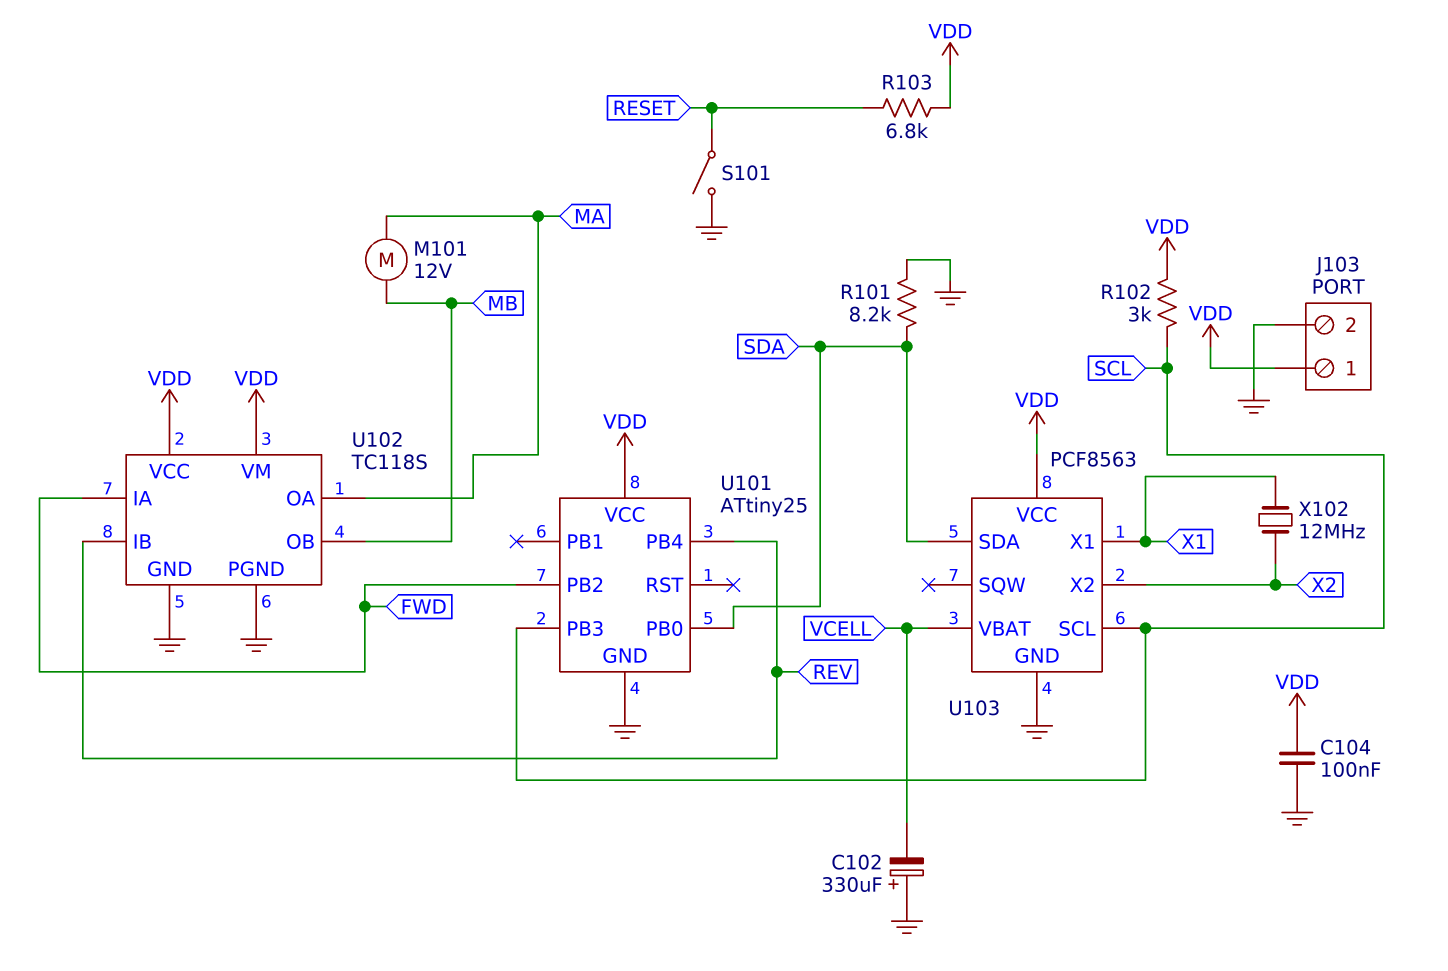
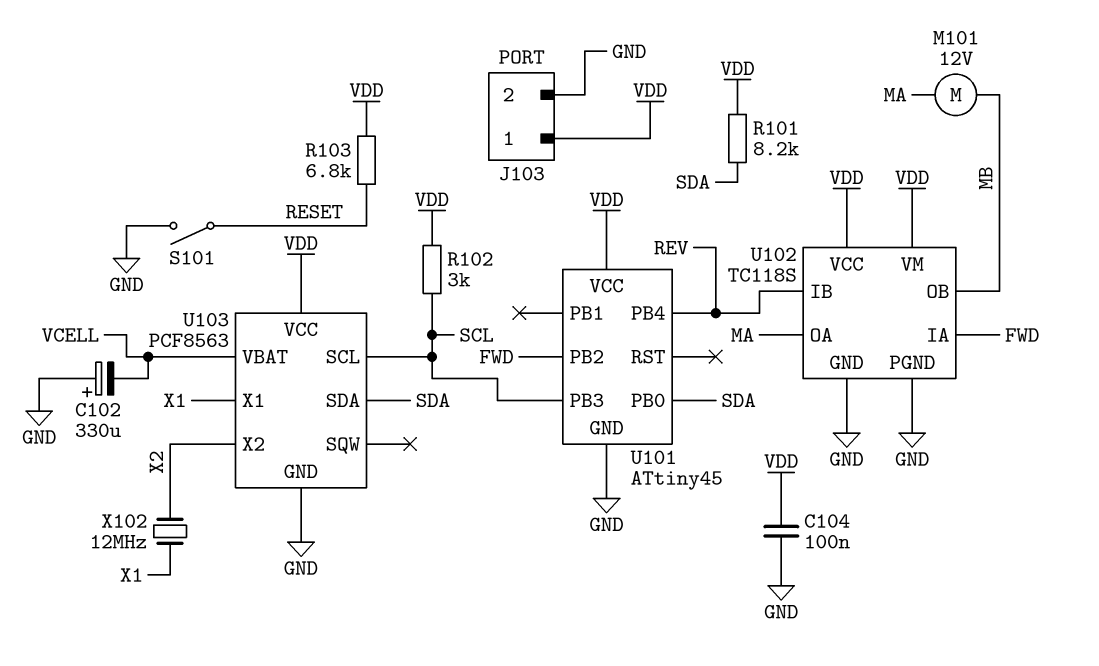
R101: 8.2k (GND, SDA) -> 8.2k (SDA, VDD)
U101: ATtiny25 -> ATtiny45

